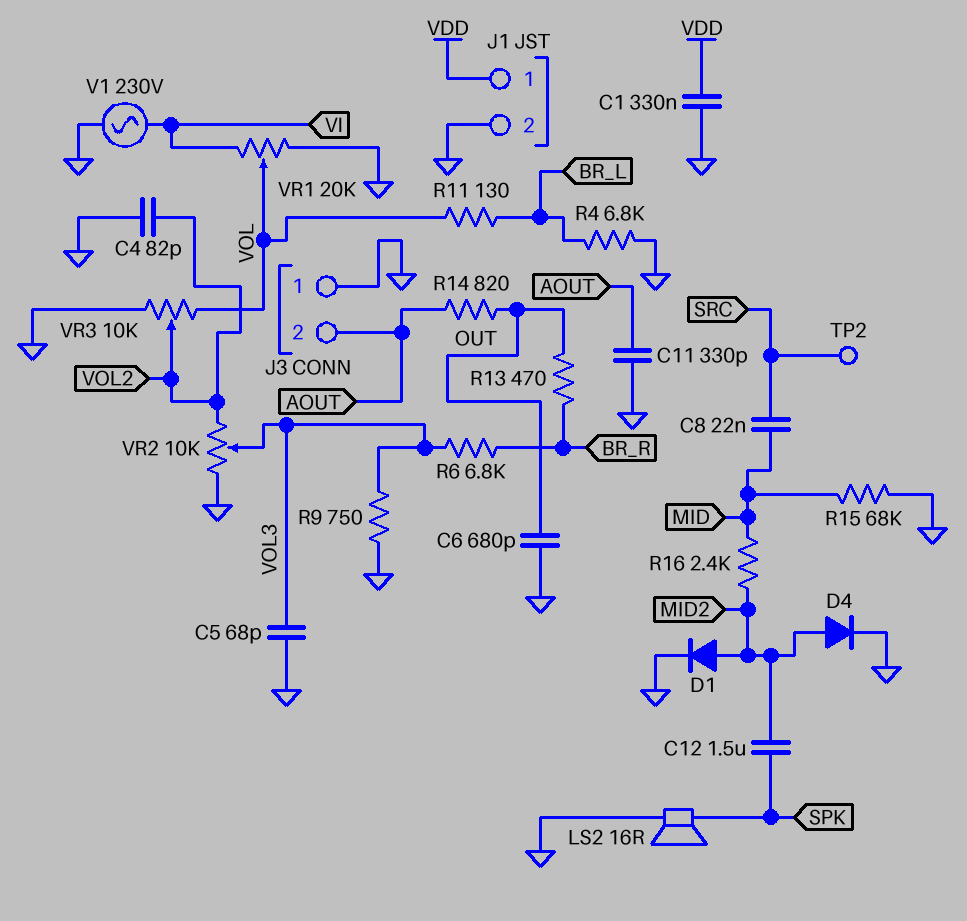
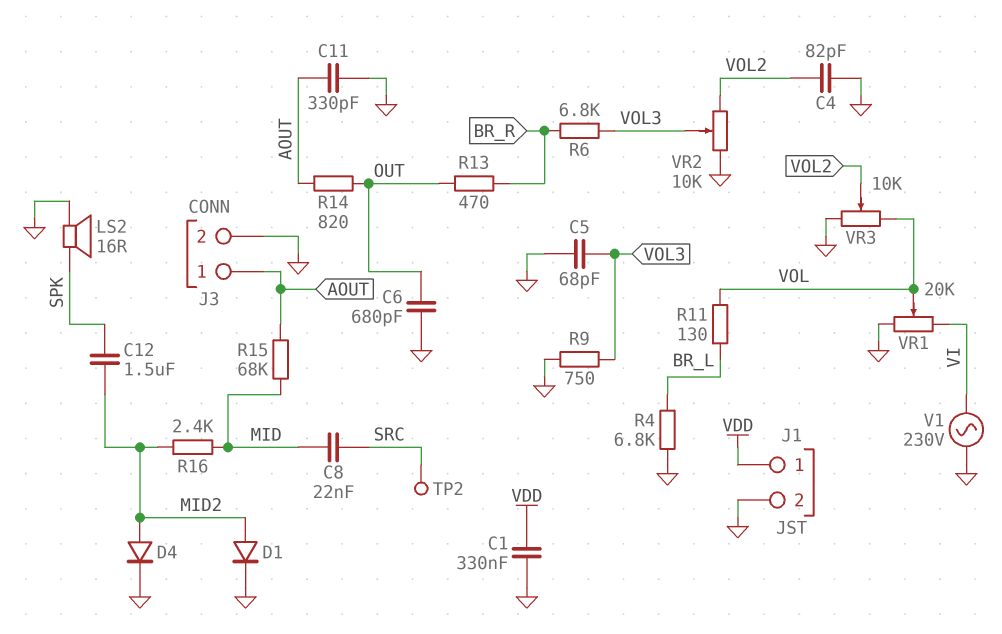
J3 pin 1: GND -> AOUT
J3 pin 2: AOUT -> GND
R15: 68k (GND, MID) -> 68k (AOUT, MID)

